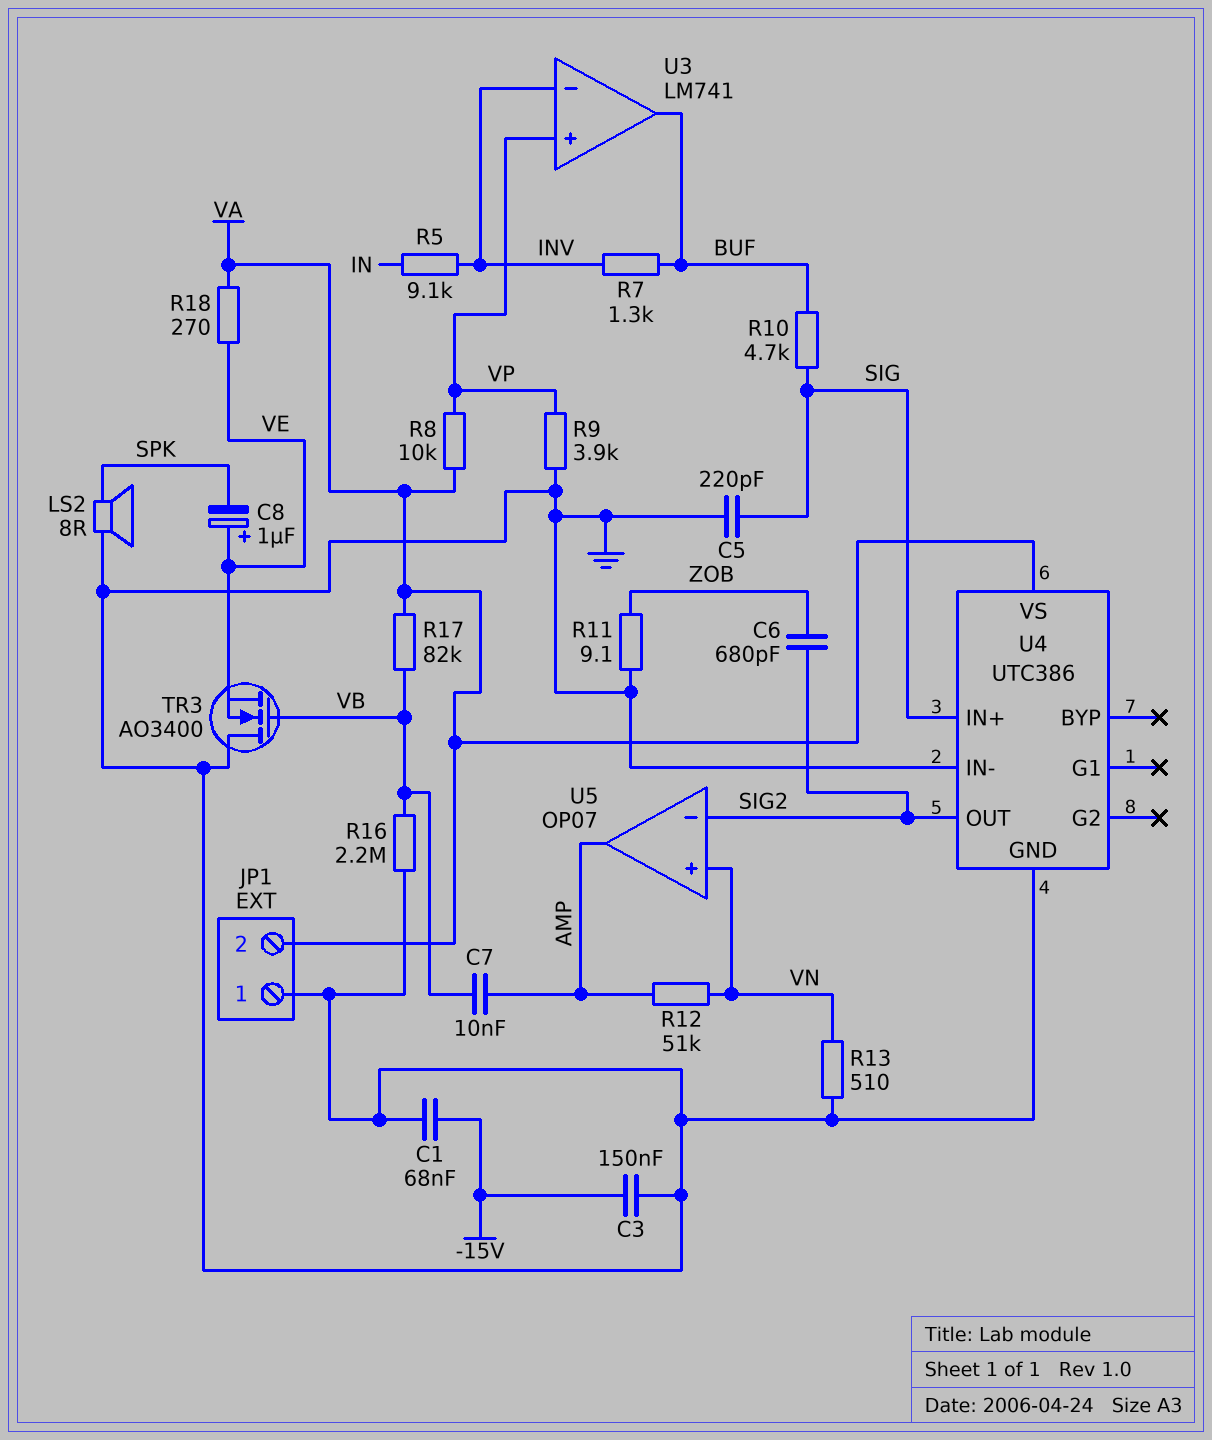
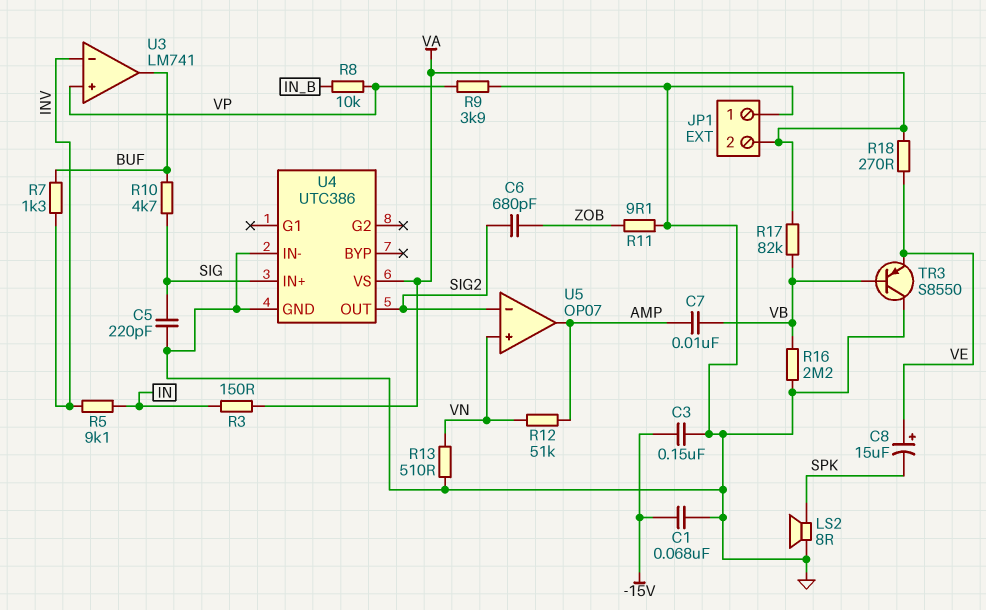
C8: 1uF (plus VE, minus SPK) -> 15uF (plus VE, minus SPK)
R3: none -> 150 (IN, VA)
R8: 10k (VA, VP) -> 10k (IN_B, VP)
TR3: NMOS AO3400 (G VB, D GND, S VE) -> PNP S8550 (B VB, C GND, E VE)

